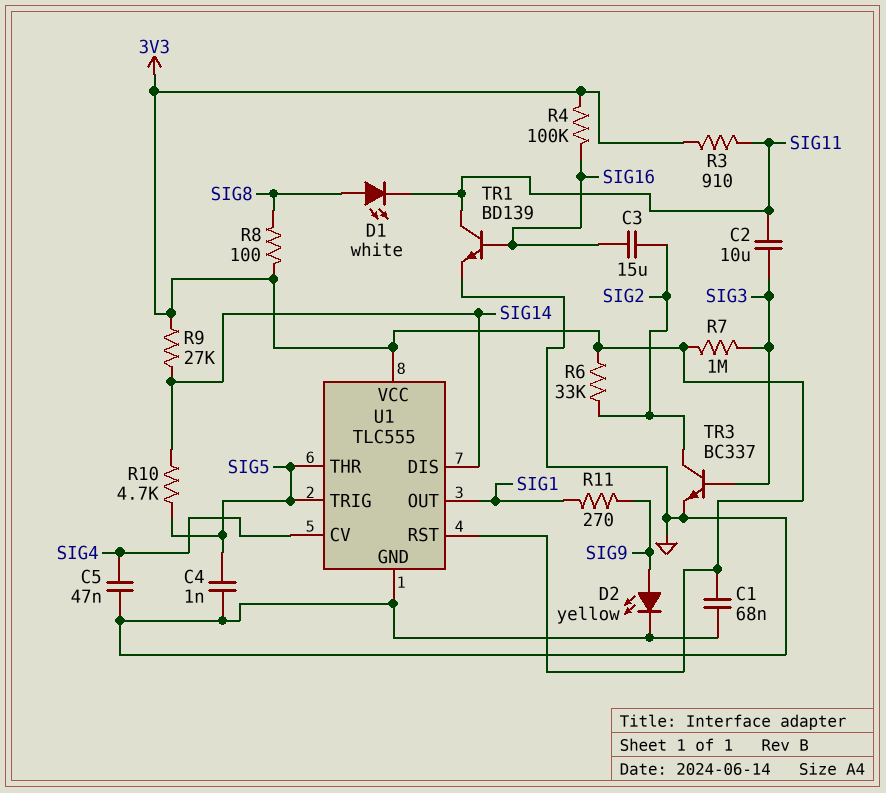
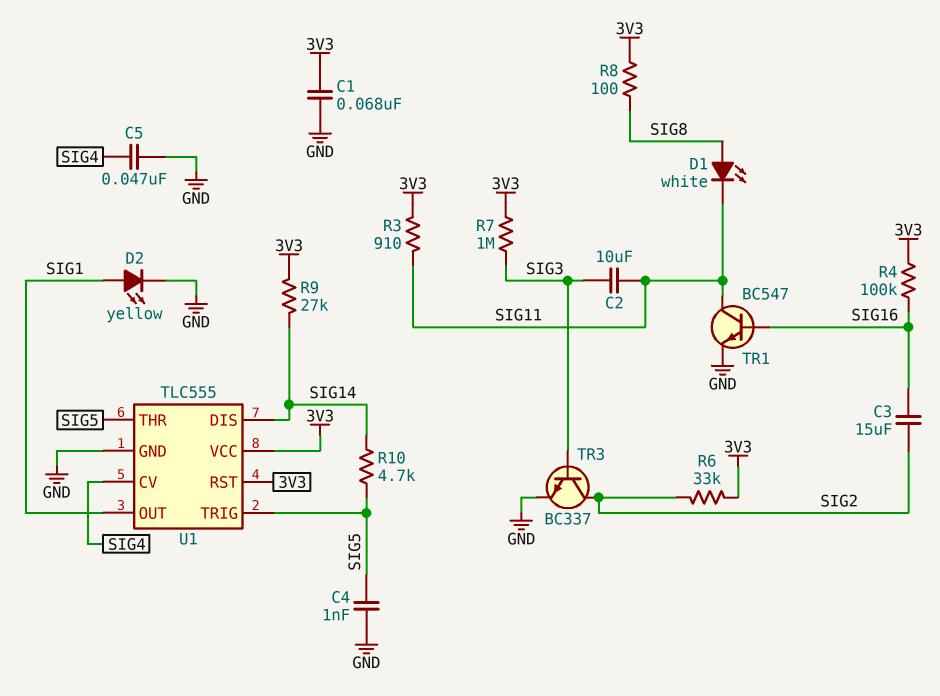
D2: LED yellow (A SIG9, K GND) -> LED yellow (A SIG1, K GND)
R11: 270 (SIG1, SIG9) -> none
TR1: NPN BD139 (B SIG16, C SIG11, E GND) -> NPN BC547 (B SIG16, C SIG11, E GND)

